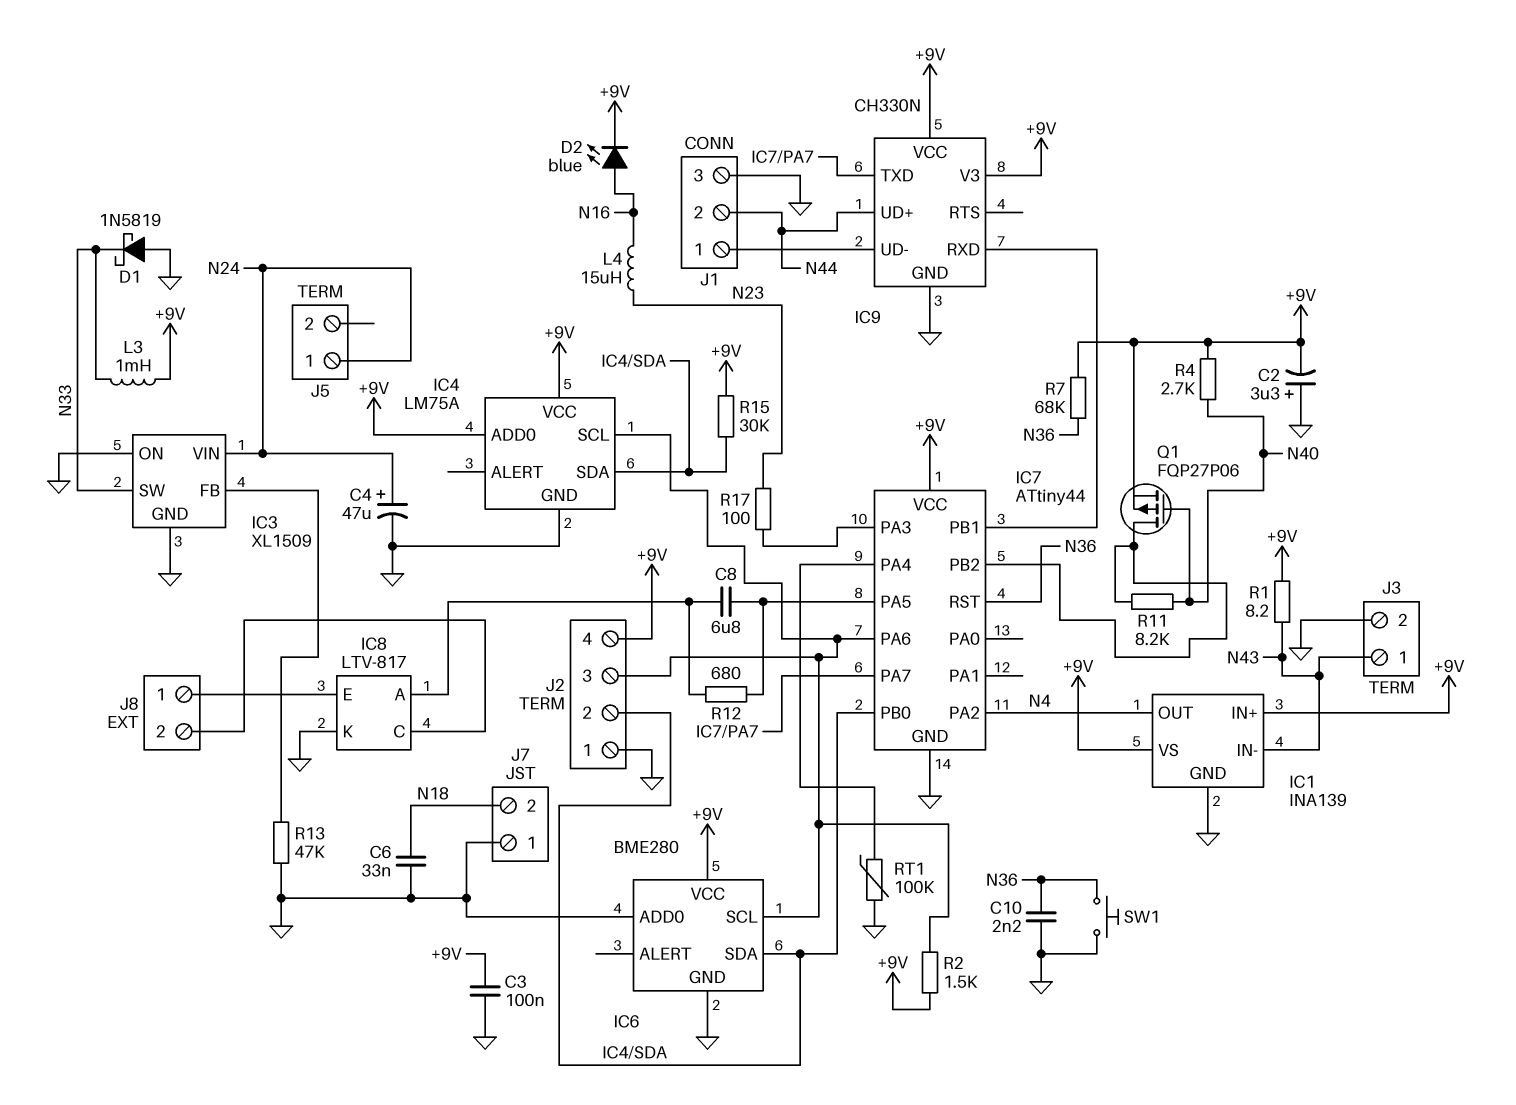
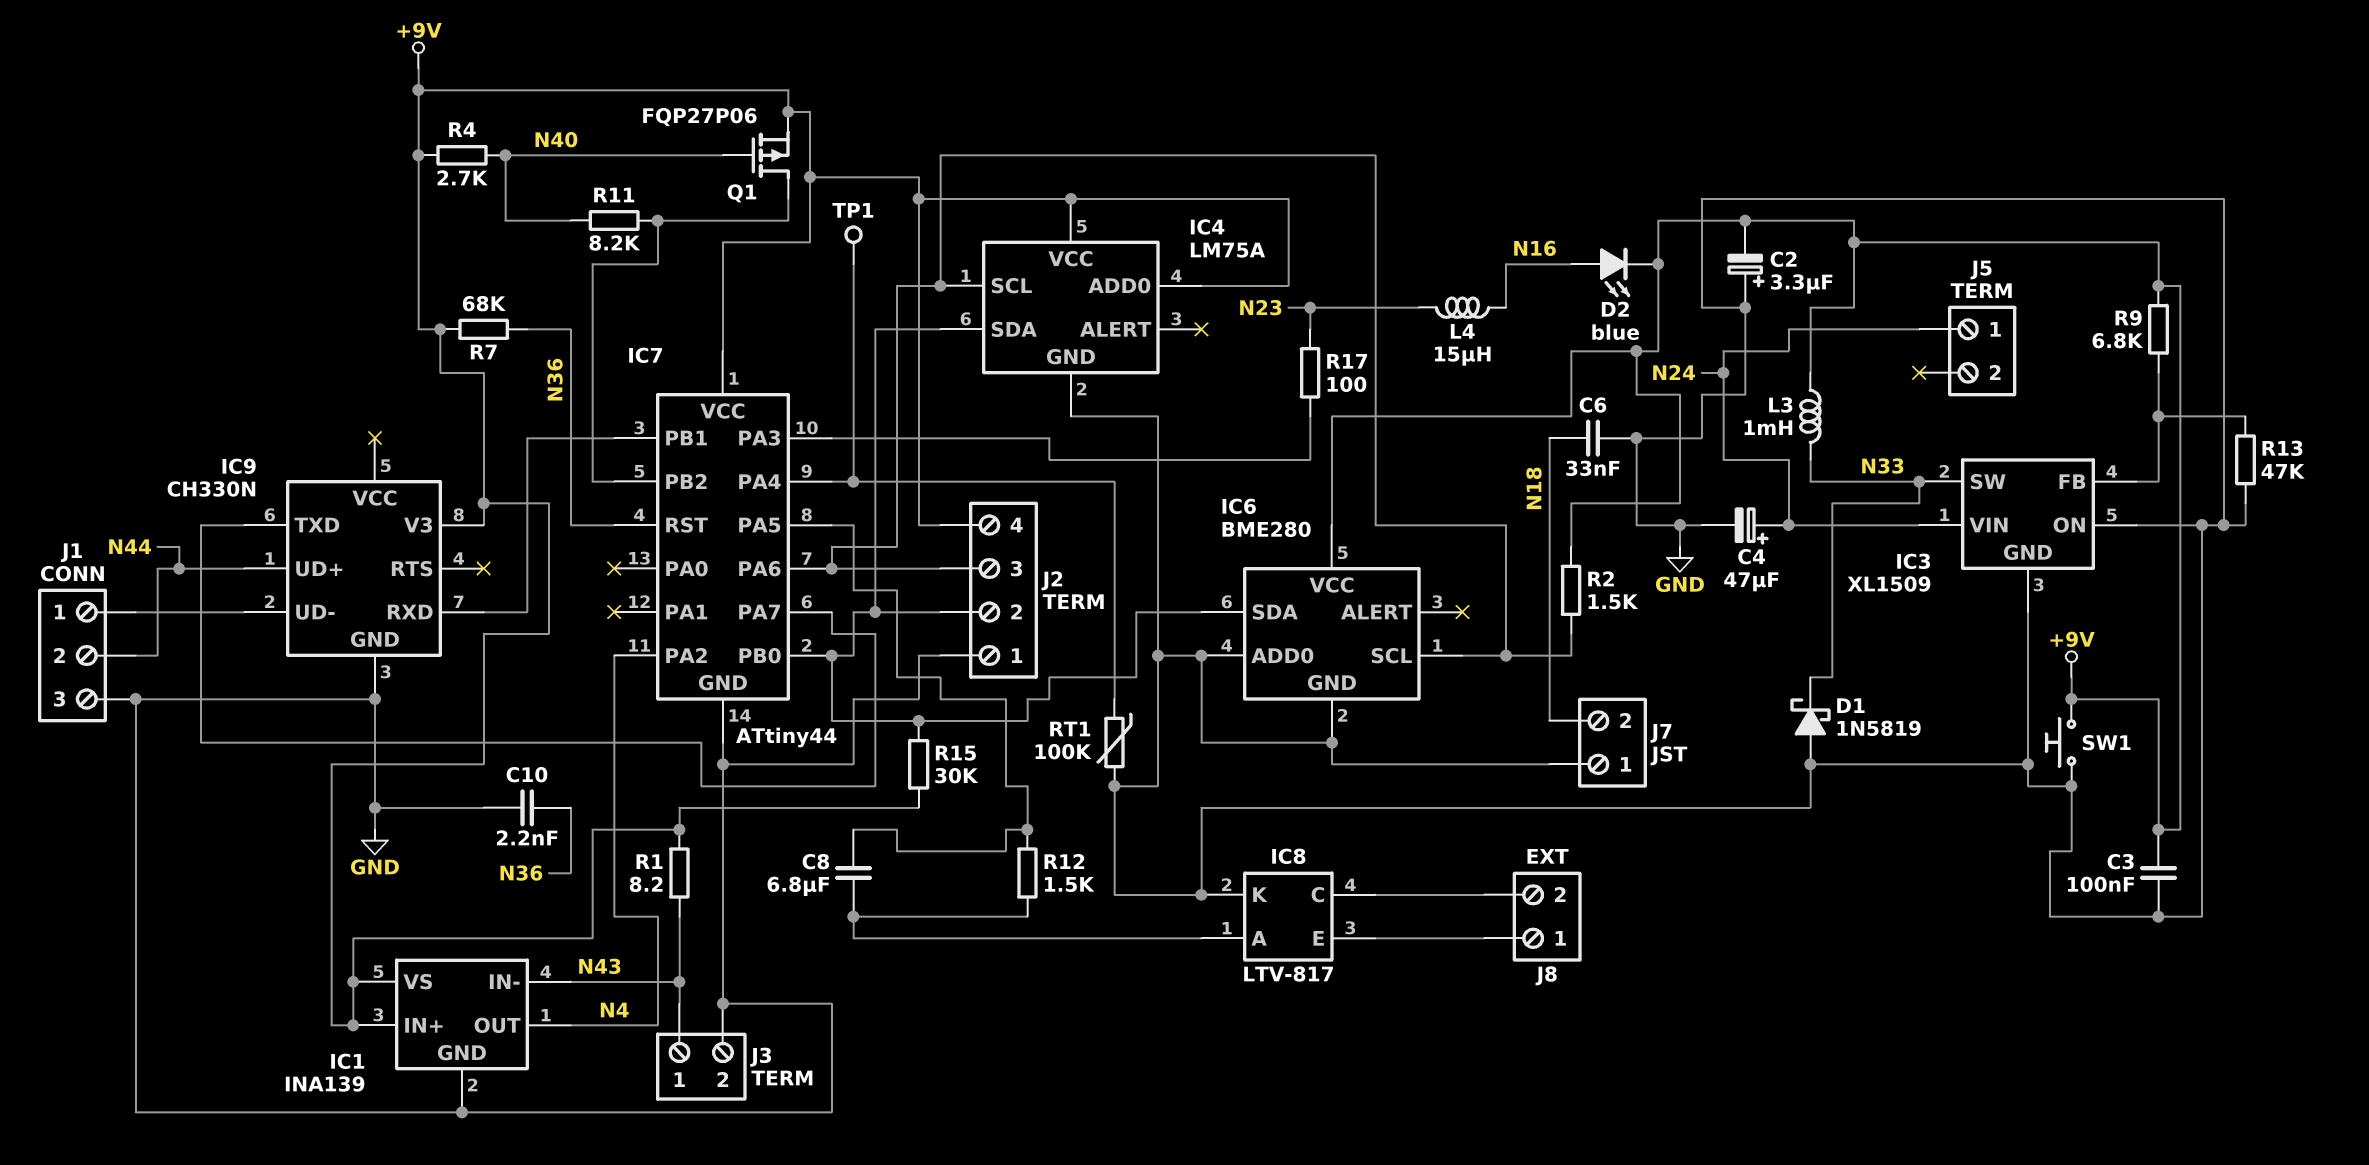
IC9 pin VCC: +9V -> none
R9: none -> 6.8k (+9V, IC3/FB)
R12: 680 (IC7/PA5, IC8/A) -> 1.5k (IC7/PA5, IC8/A)
SW1: button (GND, N36) -> button (+9V, GND)
TP1: none -> test point (IC7/PA4)

